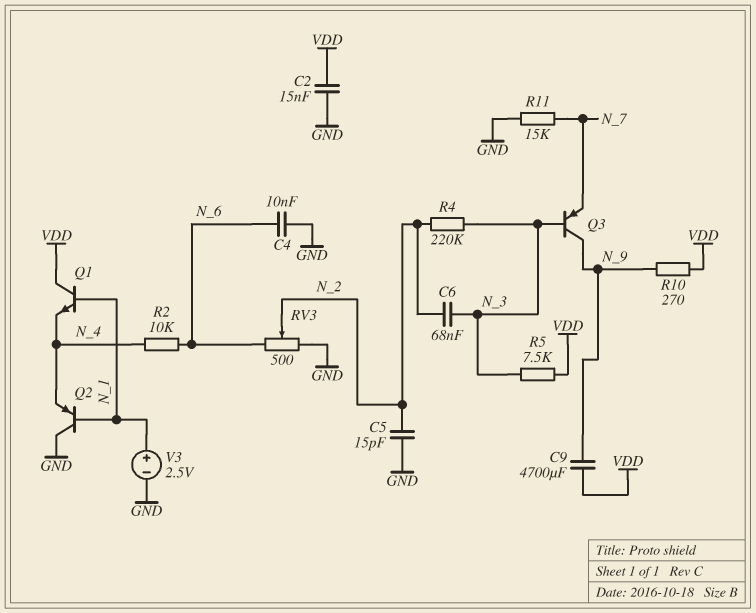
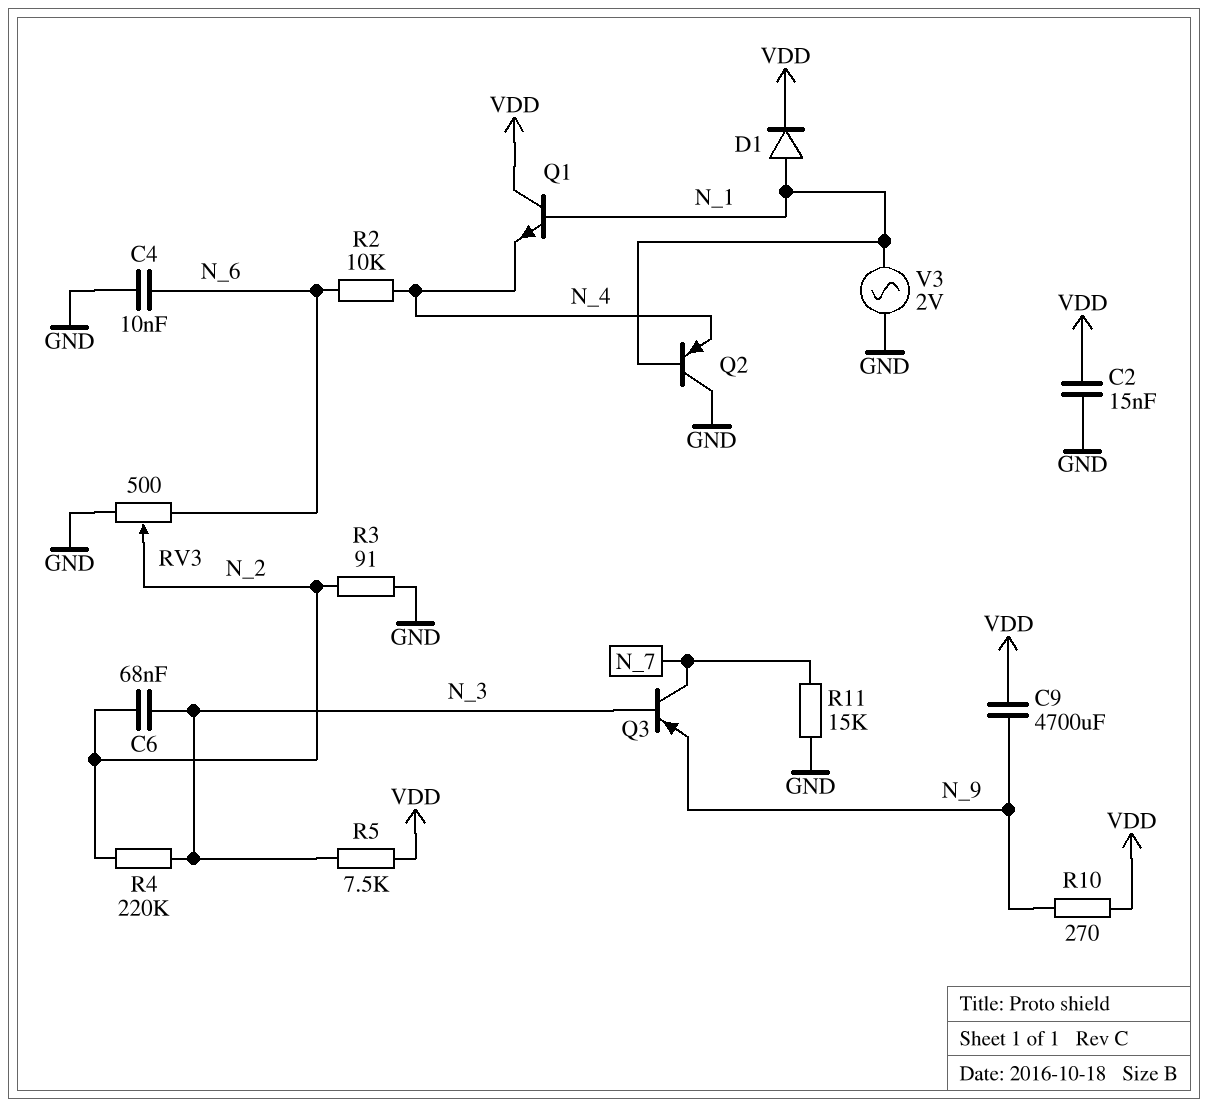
C5: 15pF (GND, N_2) -> none
D1: none -> diode (A N_1, K VDD)
Q3: PNP (B N_3, C N_9, E N_7) -> PNP (B N_3, C N_7, E N_9)
R3: none -> 91 (GND, N_2)
V3: 2.5V (plus N_1, minus GND) -> AC 2V (GND, N_1)

